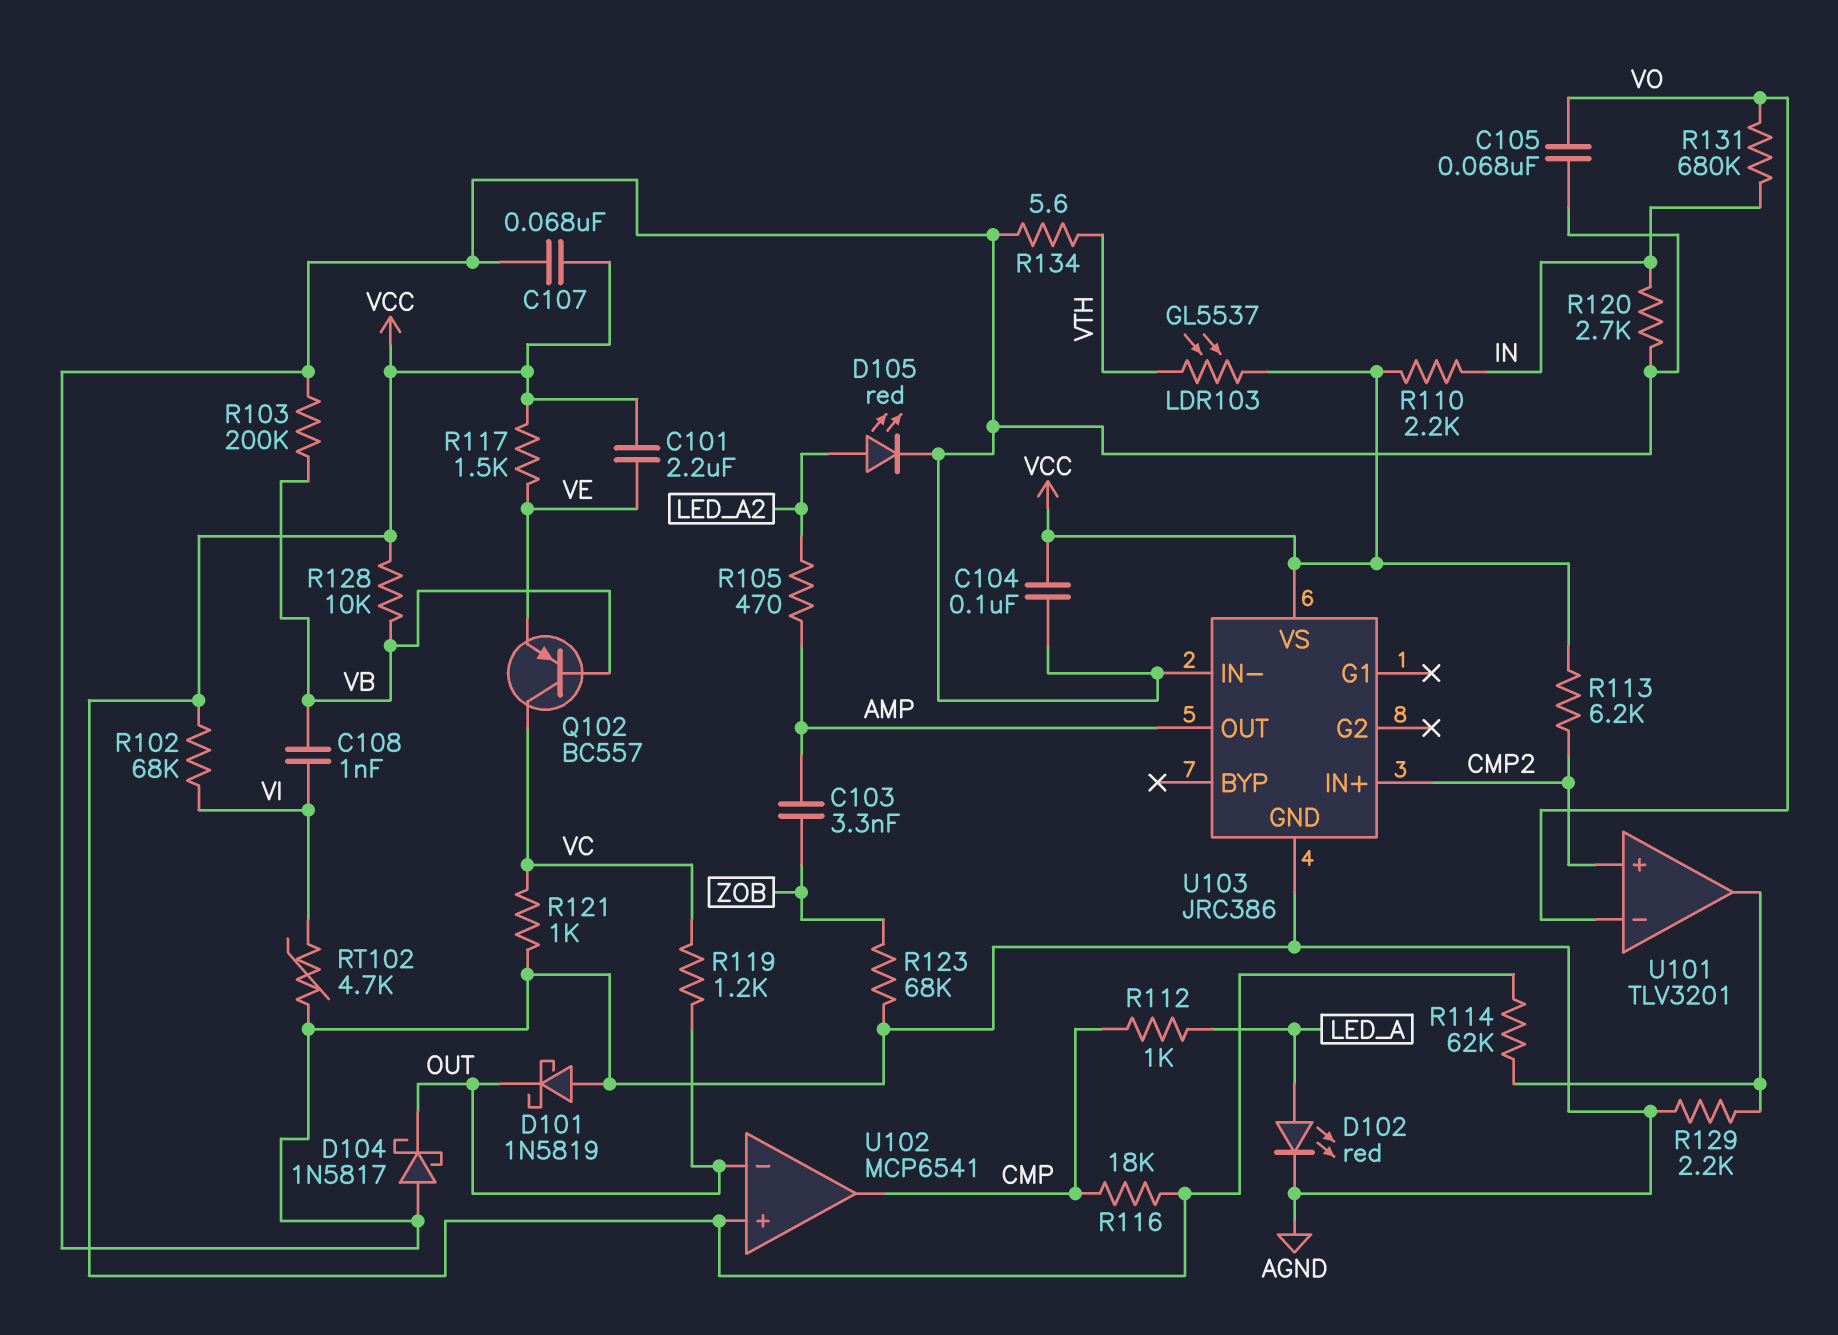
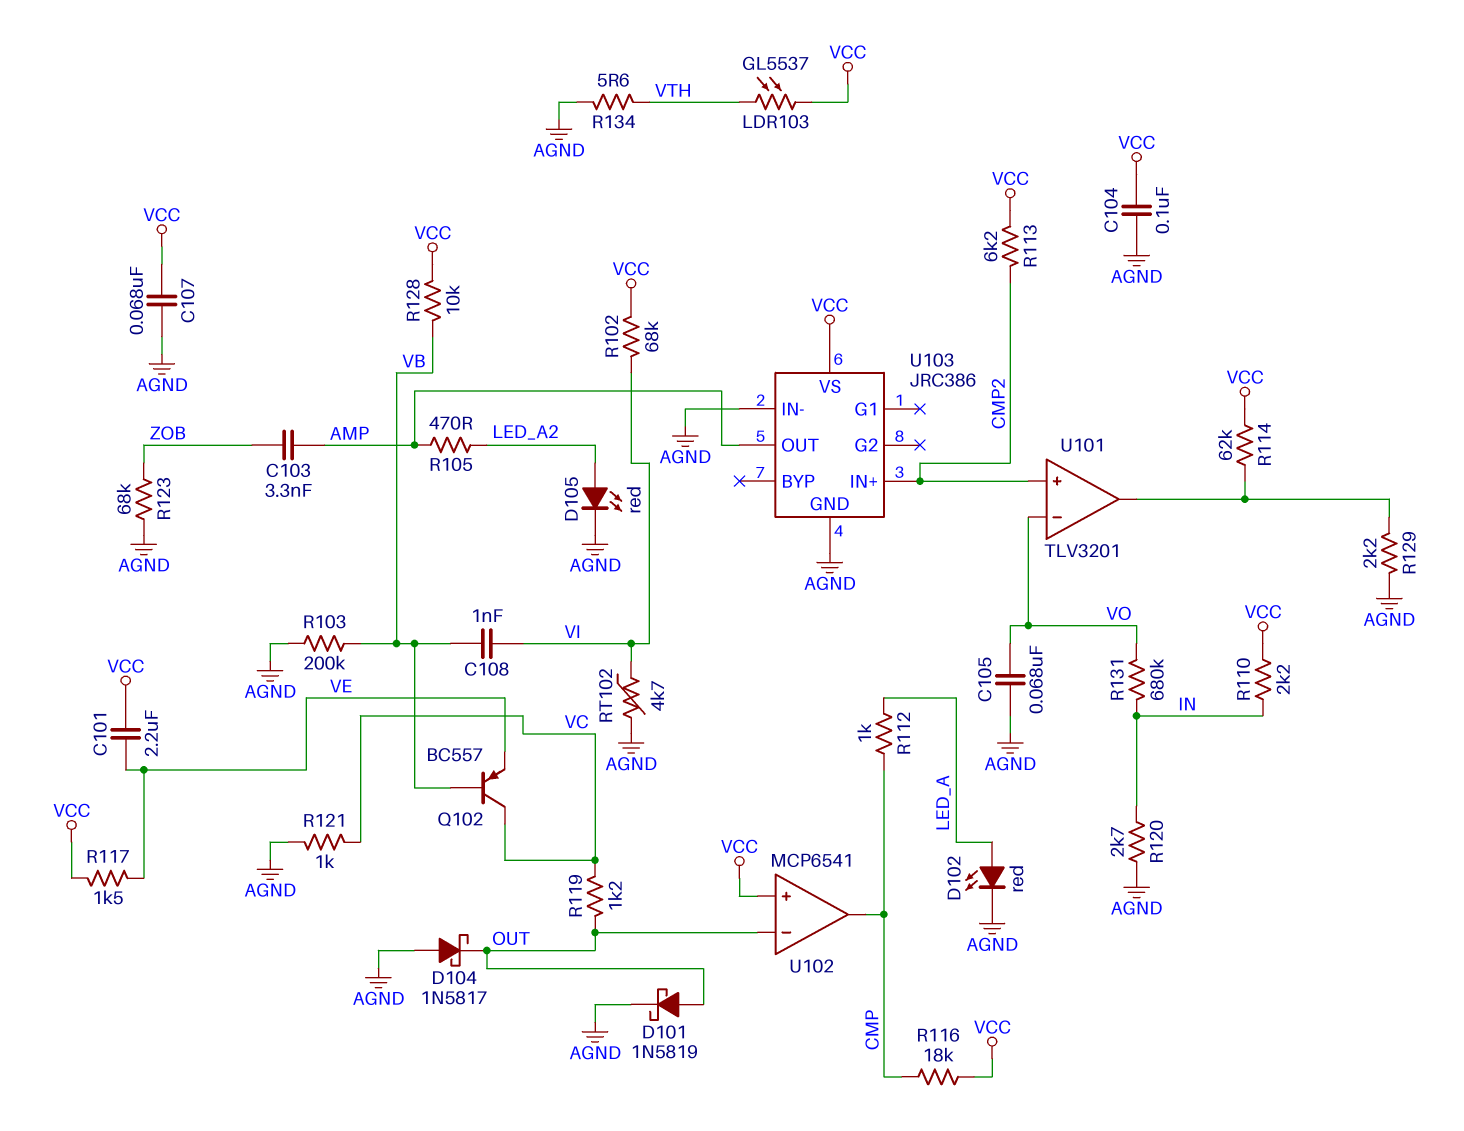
D101: schottky 1N5819 (A AGND, K OUT) -> schottky 1N5819 (A OUT, K AGND)

